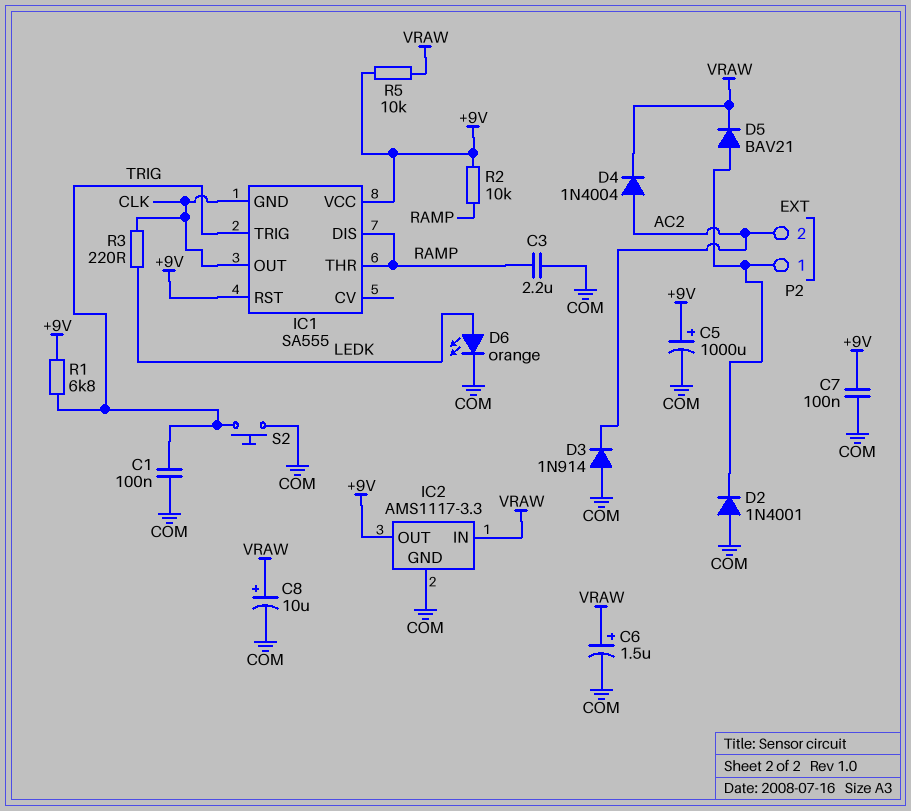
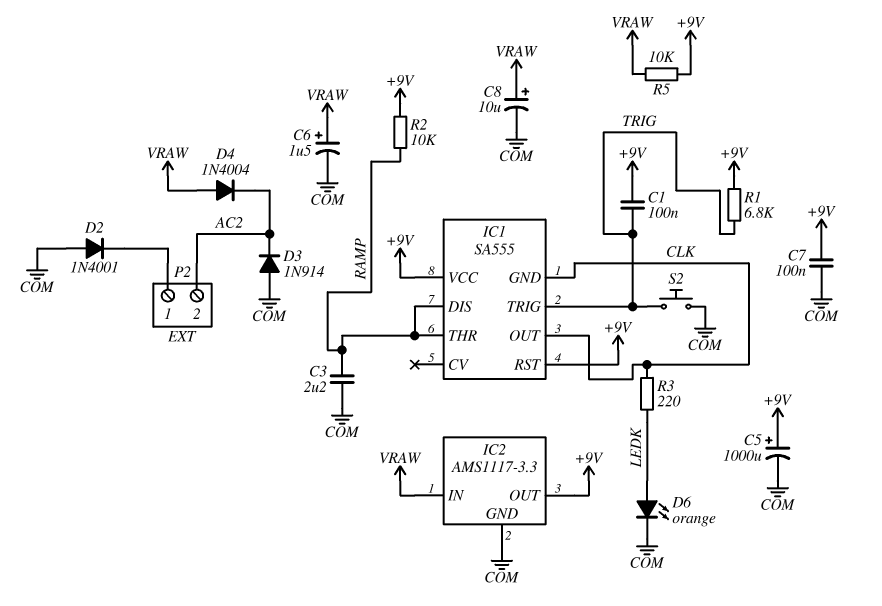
C1: 100nF (COM, TRIG) -> 100nF (+9V, TRIG)
D4: diode 1N4004 (A AC2, K VRAW) -> diode 1N4004 (A VRAW, K AC2)
D5: diode BAV21 (A P2/1, K VRAW) -> none

